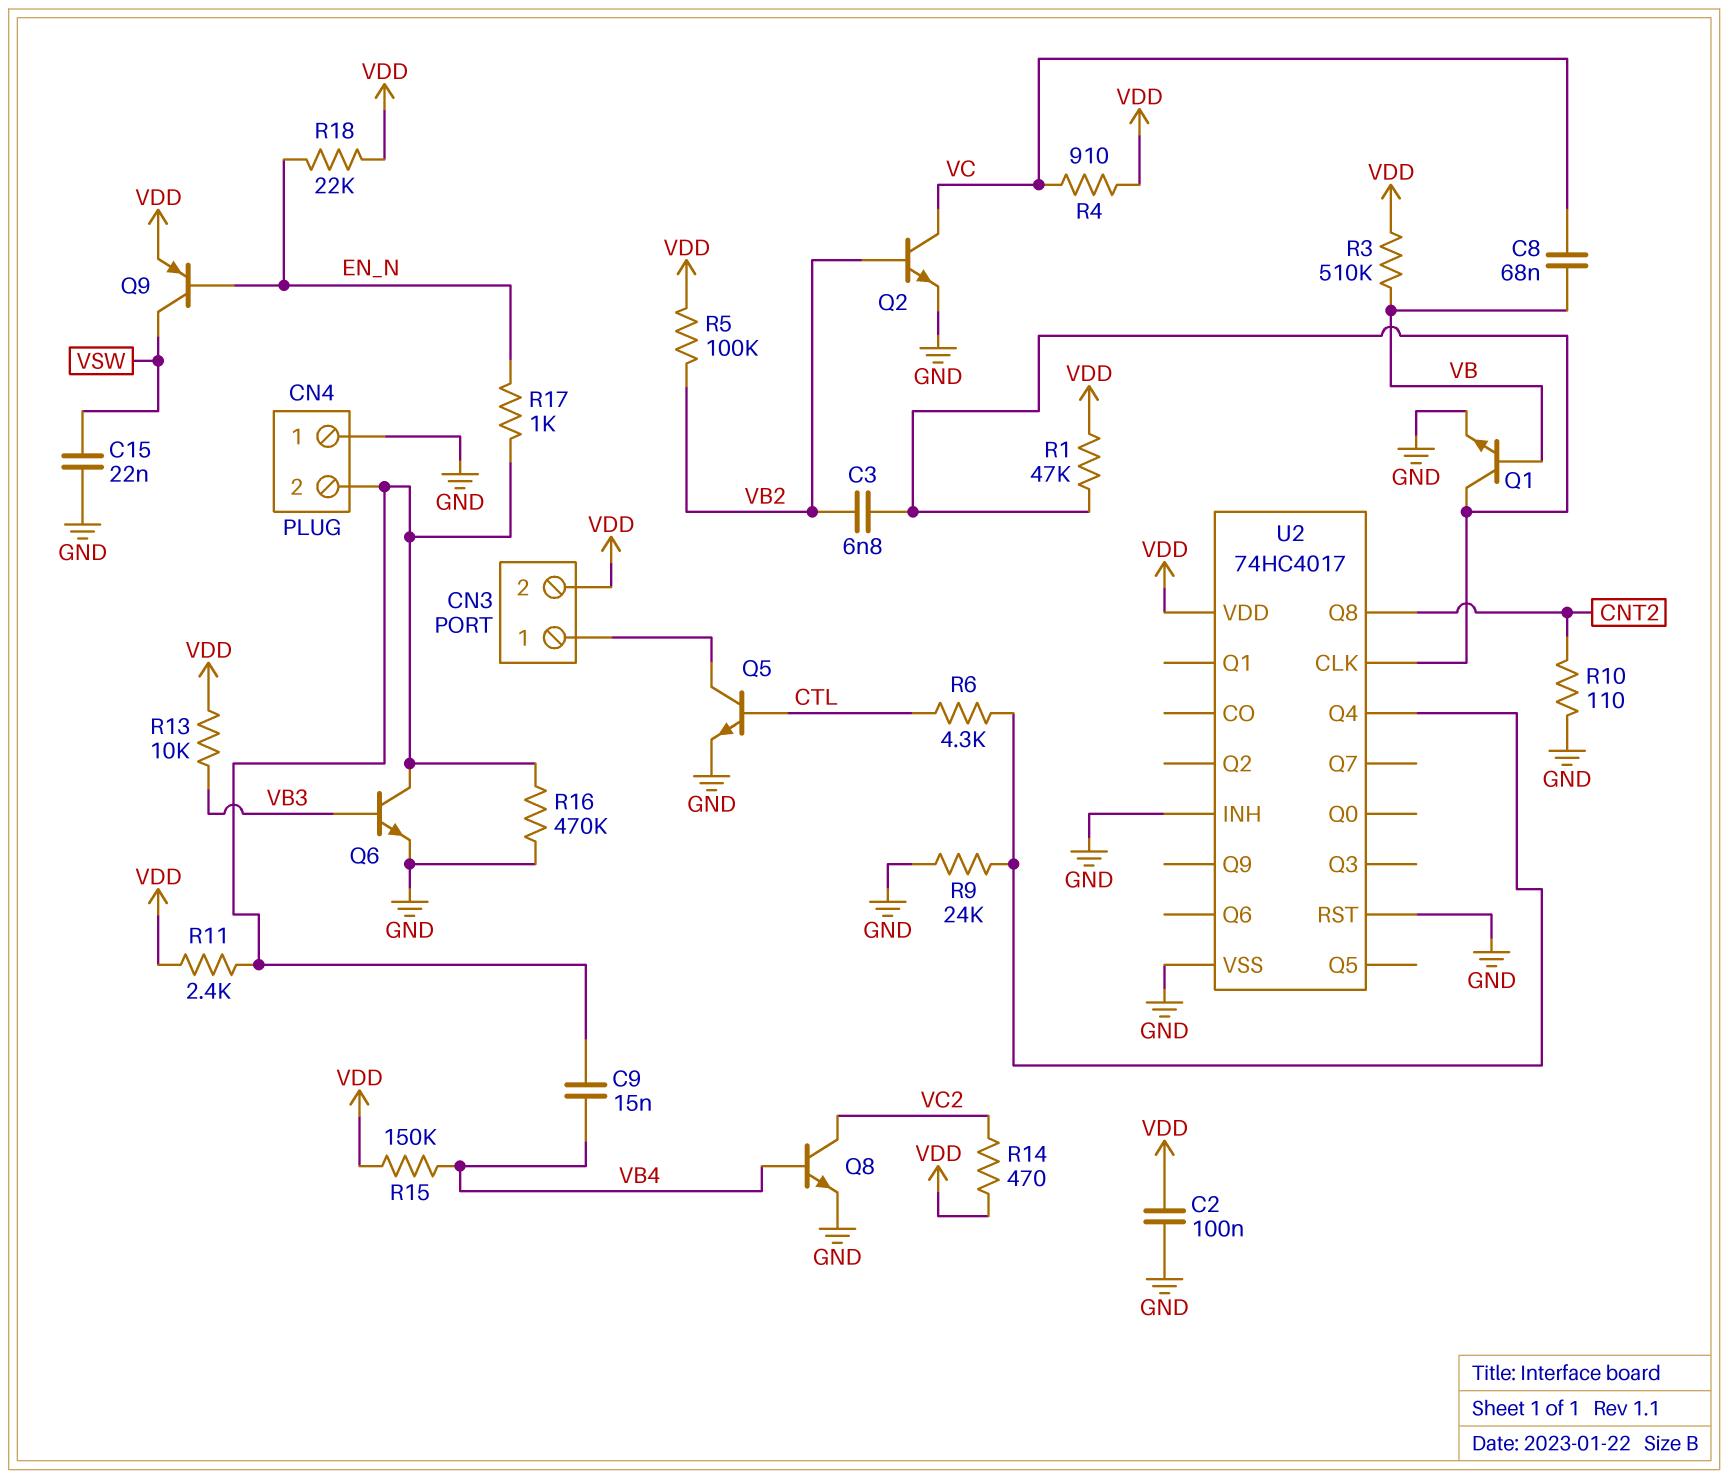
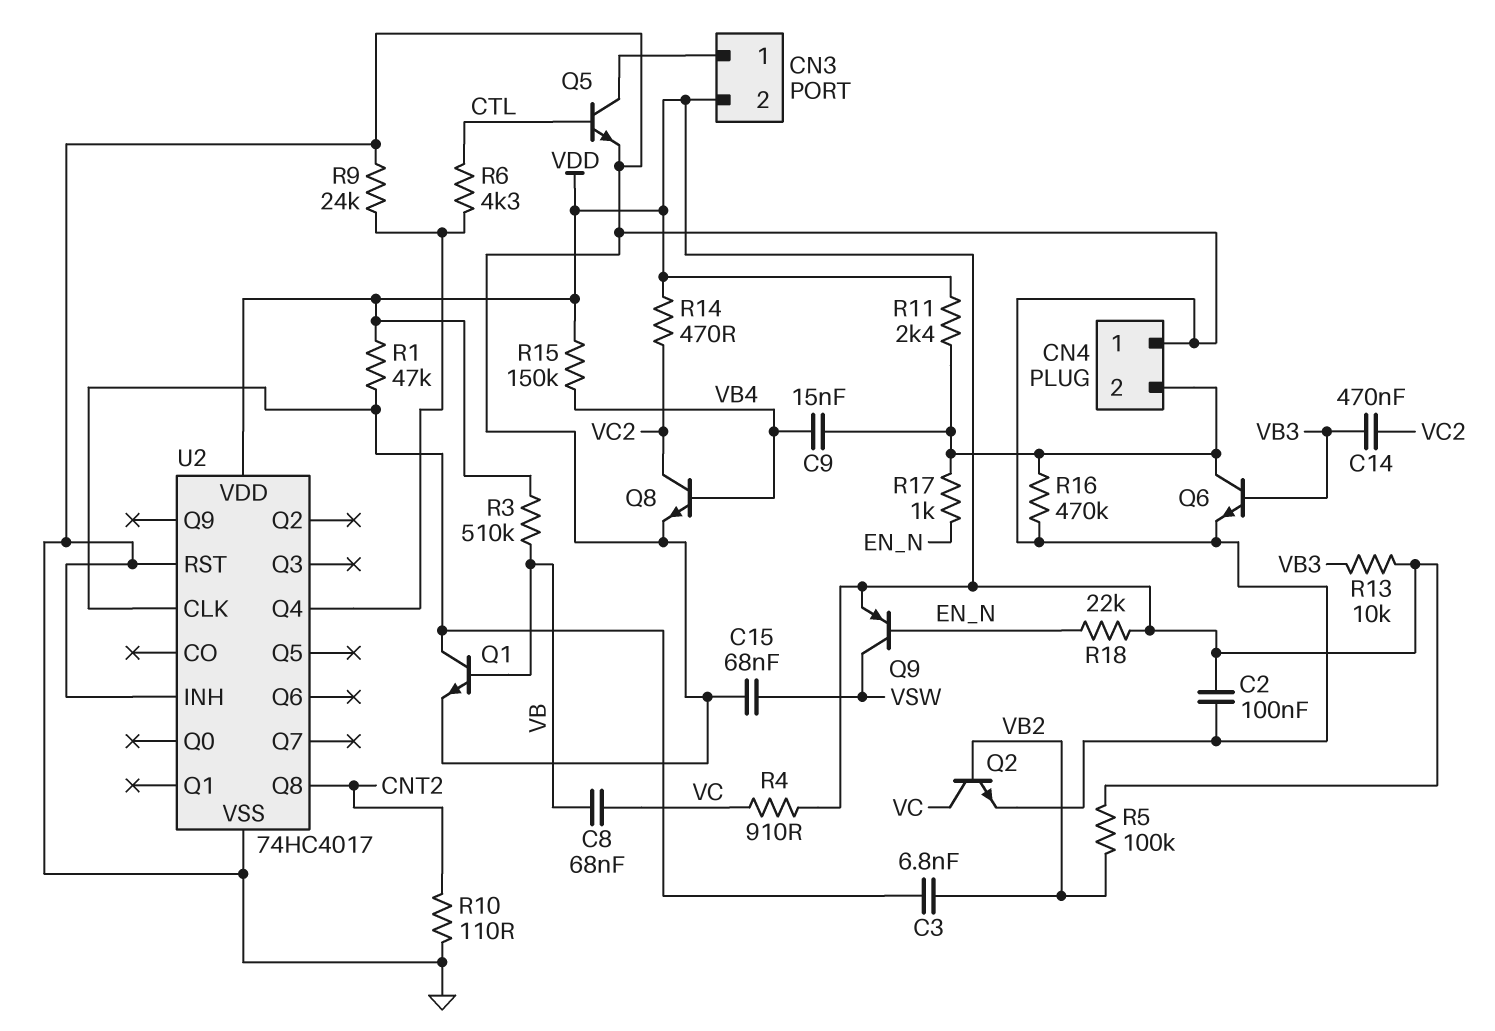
C14: none -> 470nF (VB3, VC2)
C15: 22nF (GND, VSW) -> 68nF (GND, VSW)

